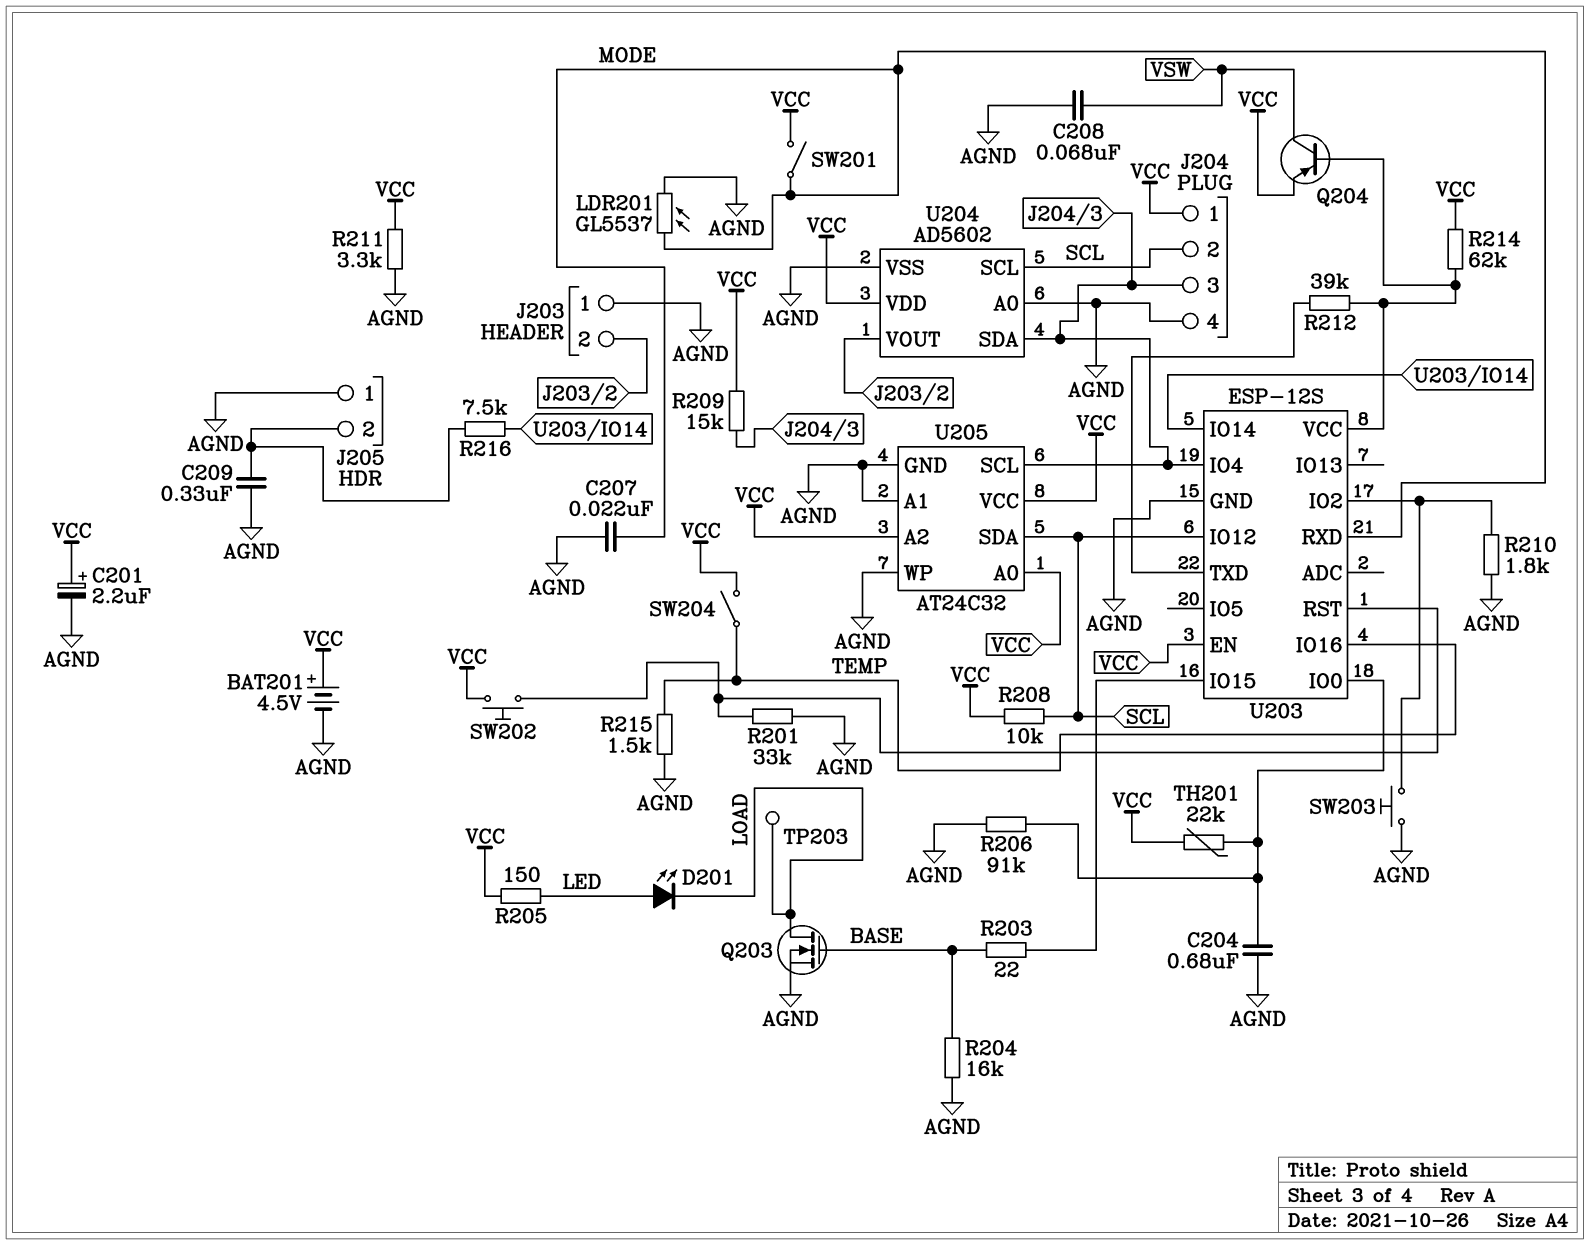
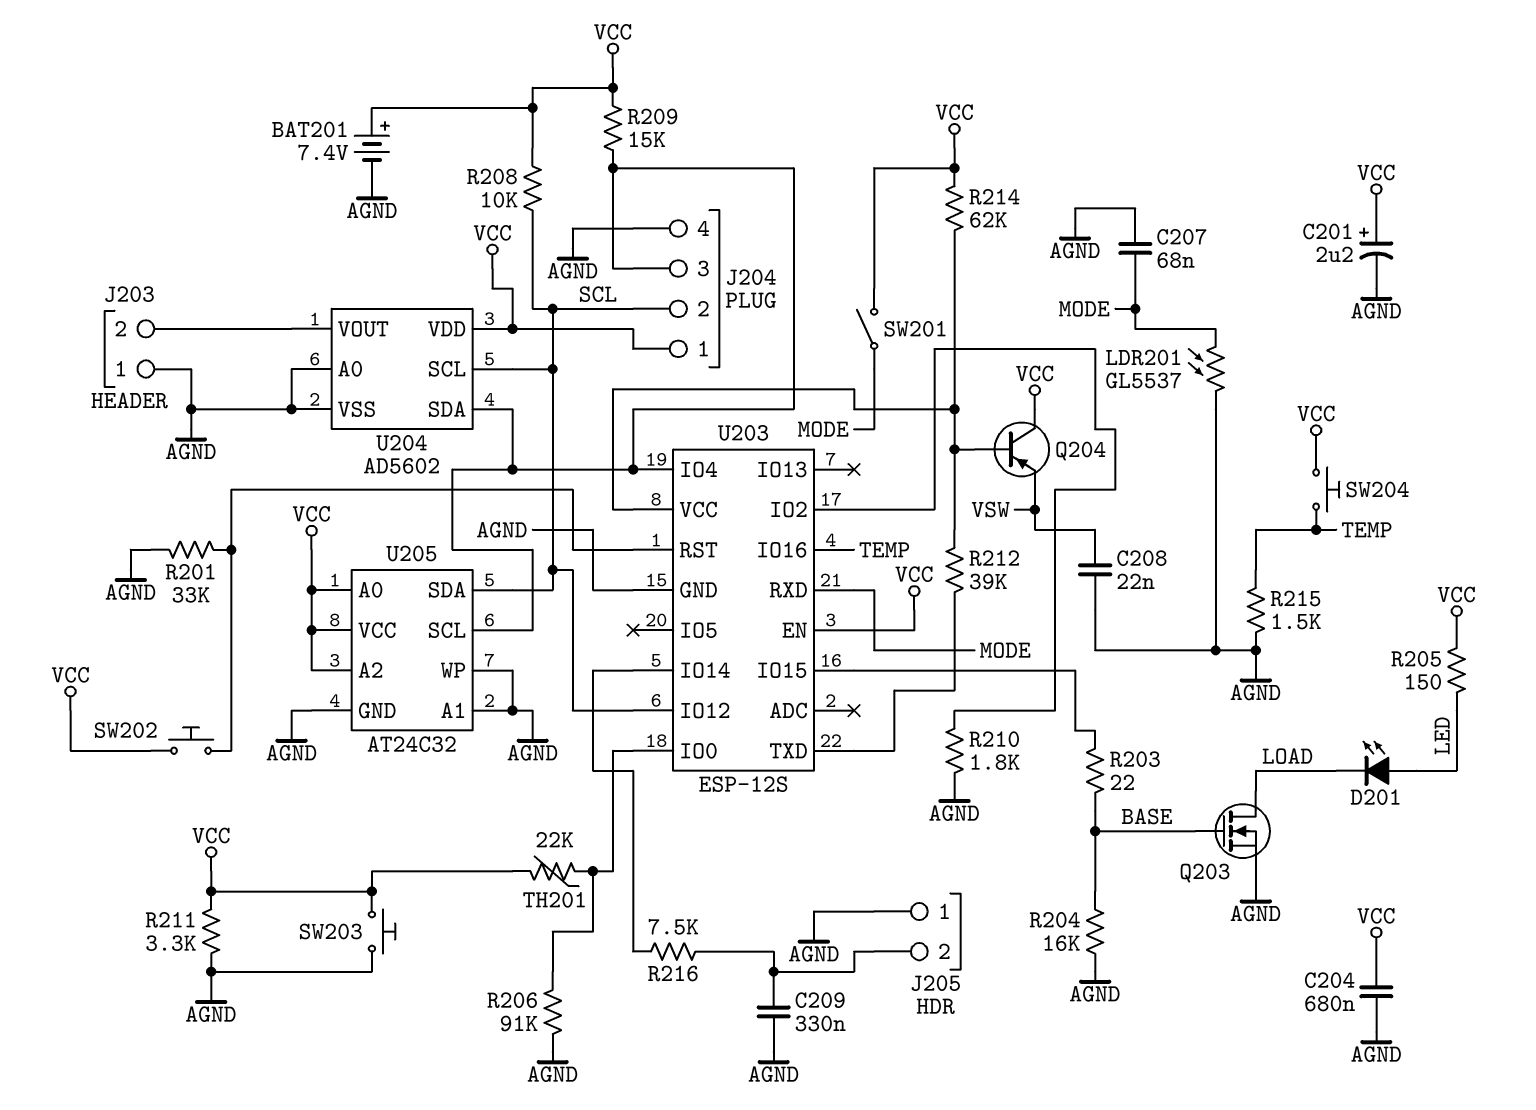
BAT201: 4.5V (plus VCC, minus AGND) -> 7.4V (plus VCC, minus AGND)
C204: 680nF (AGND, U203/IO0) -> 680nF (AGND, VCC)
C207: 22nF (AGND, MODE) -> 68nF (AGND, MODE)
C208: 68nF (AGND, VSW) -> 22nF (AGND, VSW)
Q204: PNP (B U203/VCC, C VSW, E VCC) -> PNP (B U203/VCC, C VCC, E VSW)
SW203: button (AGND, U203/IO2) -> button (AGND, VCC)
SW204: switch (TEMP, VCC) -> button (TEMP, VCC)
TP203: test point (LOAD) -> none

